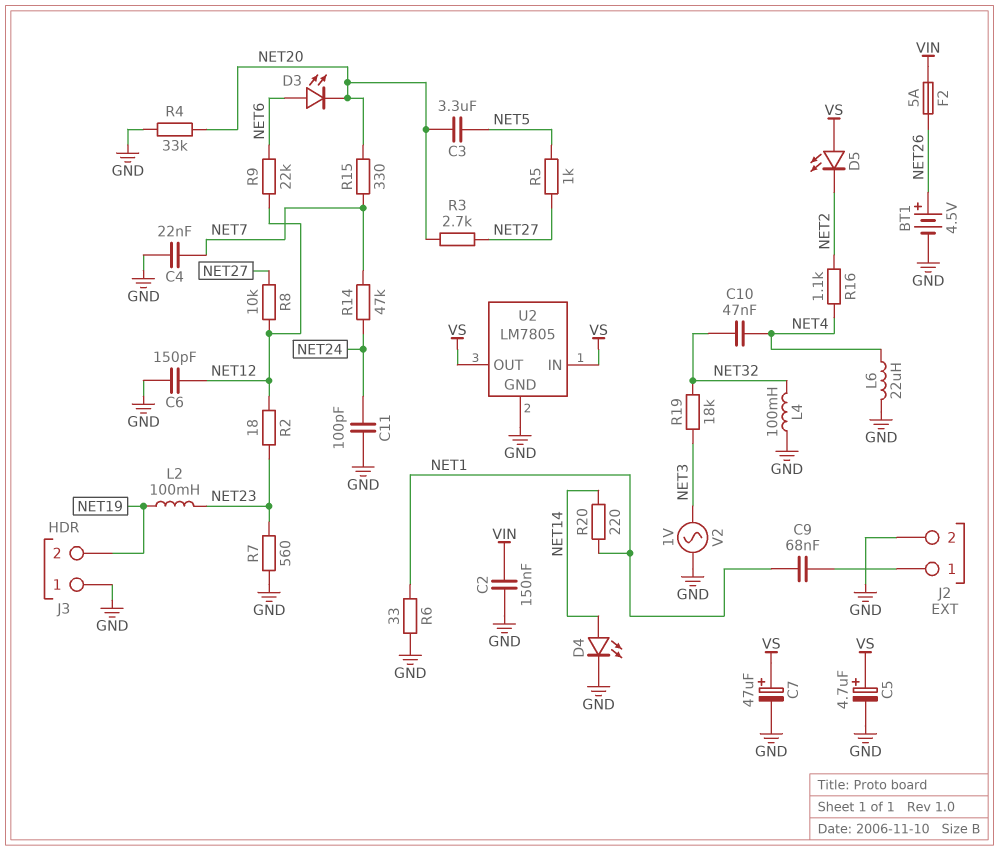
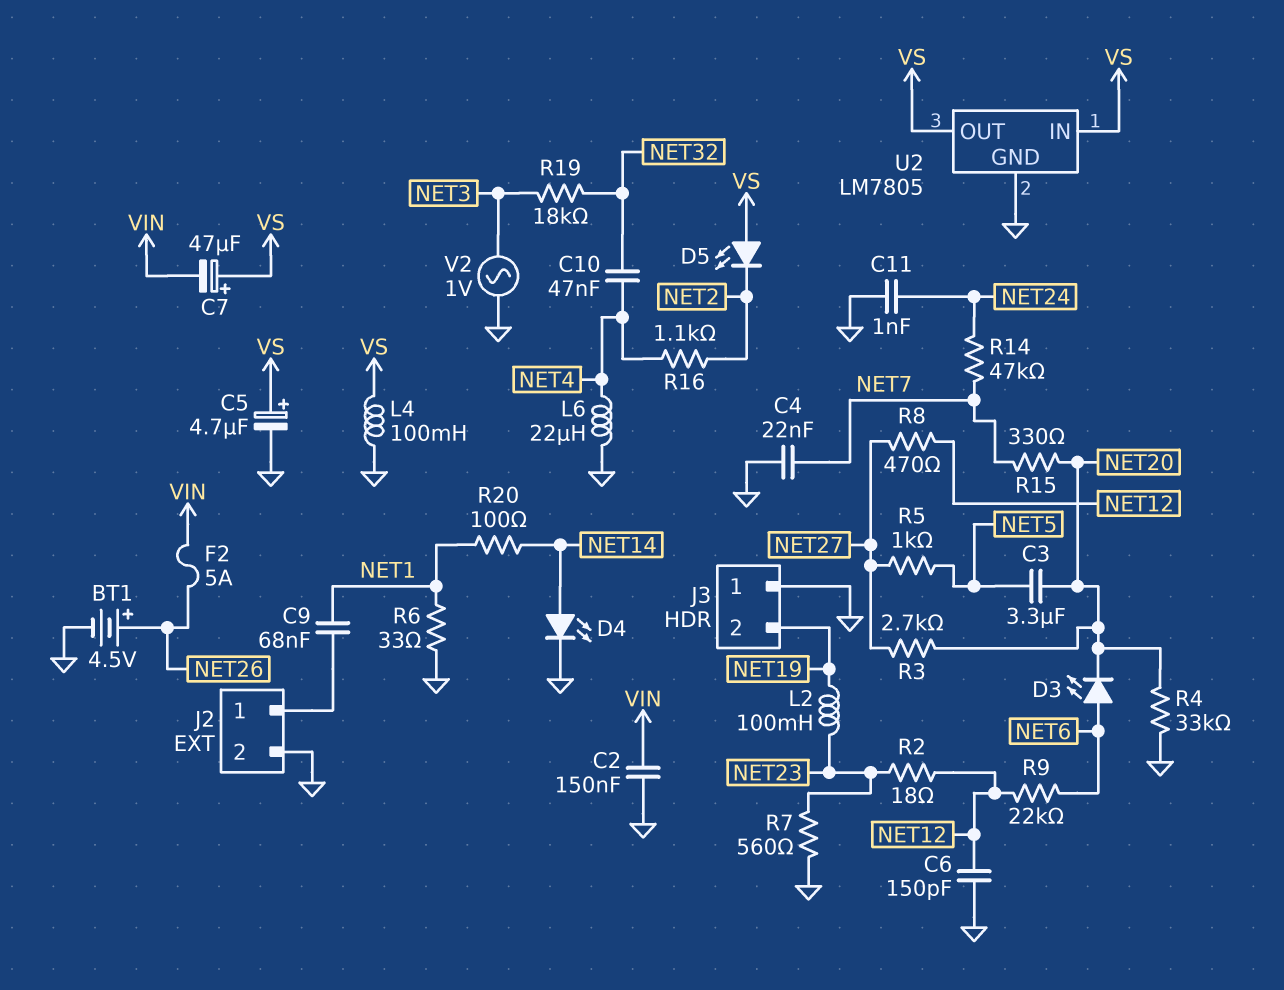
C7: 47uF (plus VS, minus GND) -> 47uF (plus VS, minus VIN)
C11: 100pF (GND, NET24) -> 1nF (GND, NET24)
L4: 100mH (GND, NET32) -> 100mH (GND, VS)
R8: 10k (NET12, NET27) -> 470 (NET12, NET27)
R20: 220 (NET1, NET14) -> 100 (NET1, NET14)

